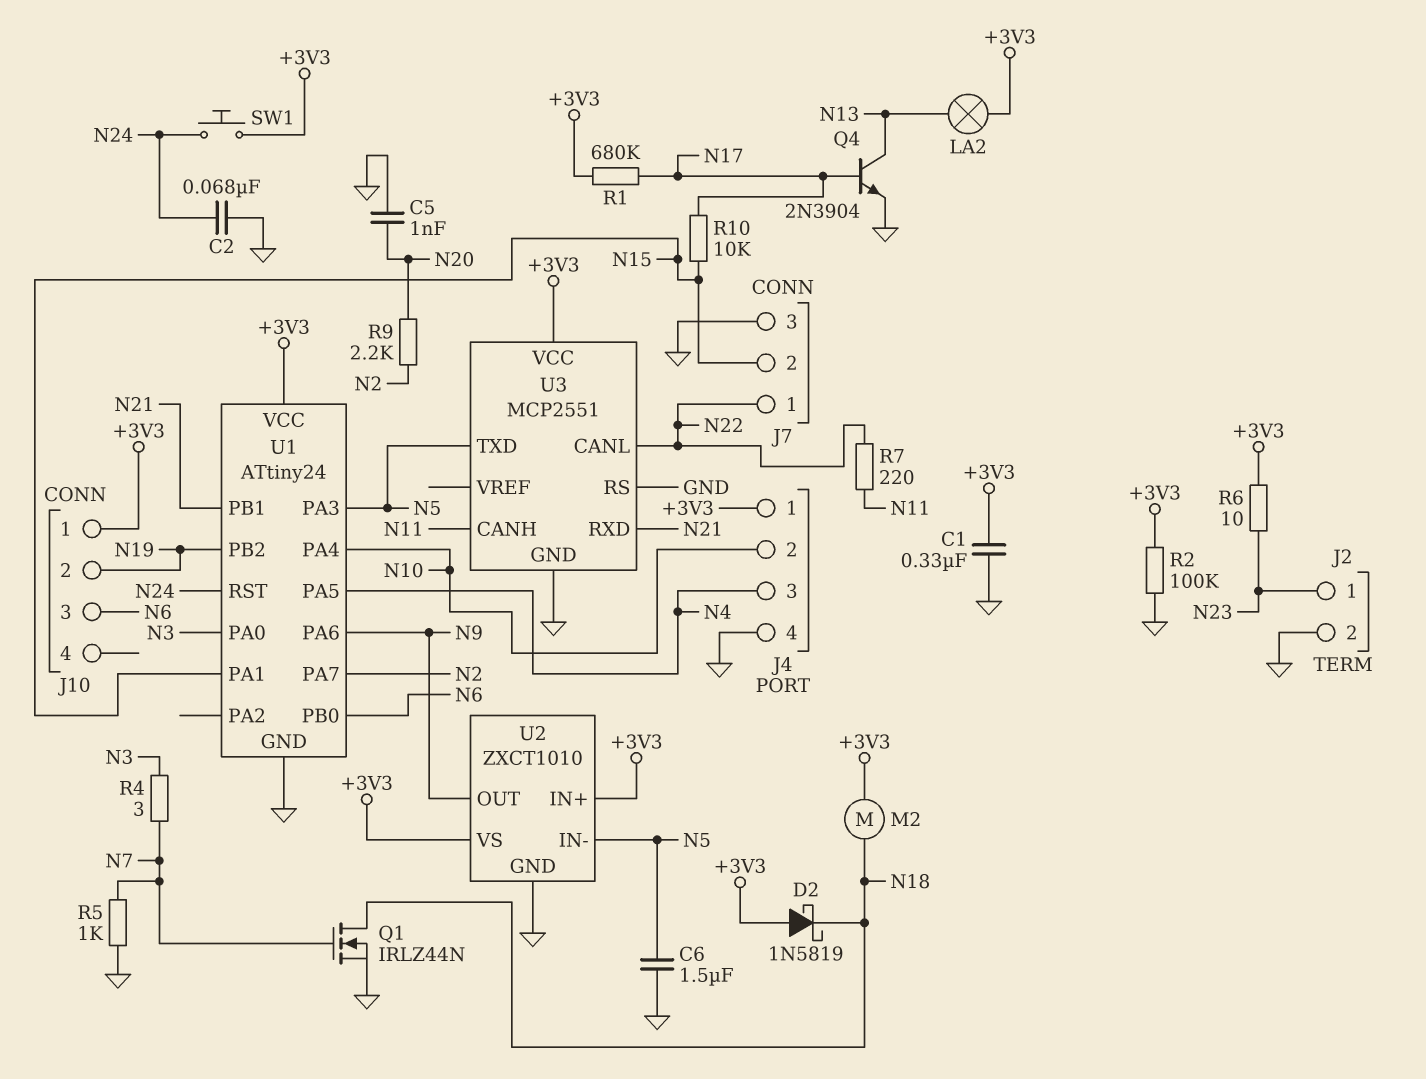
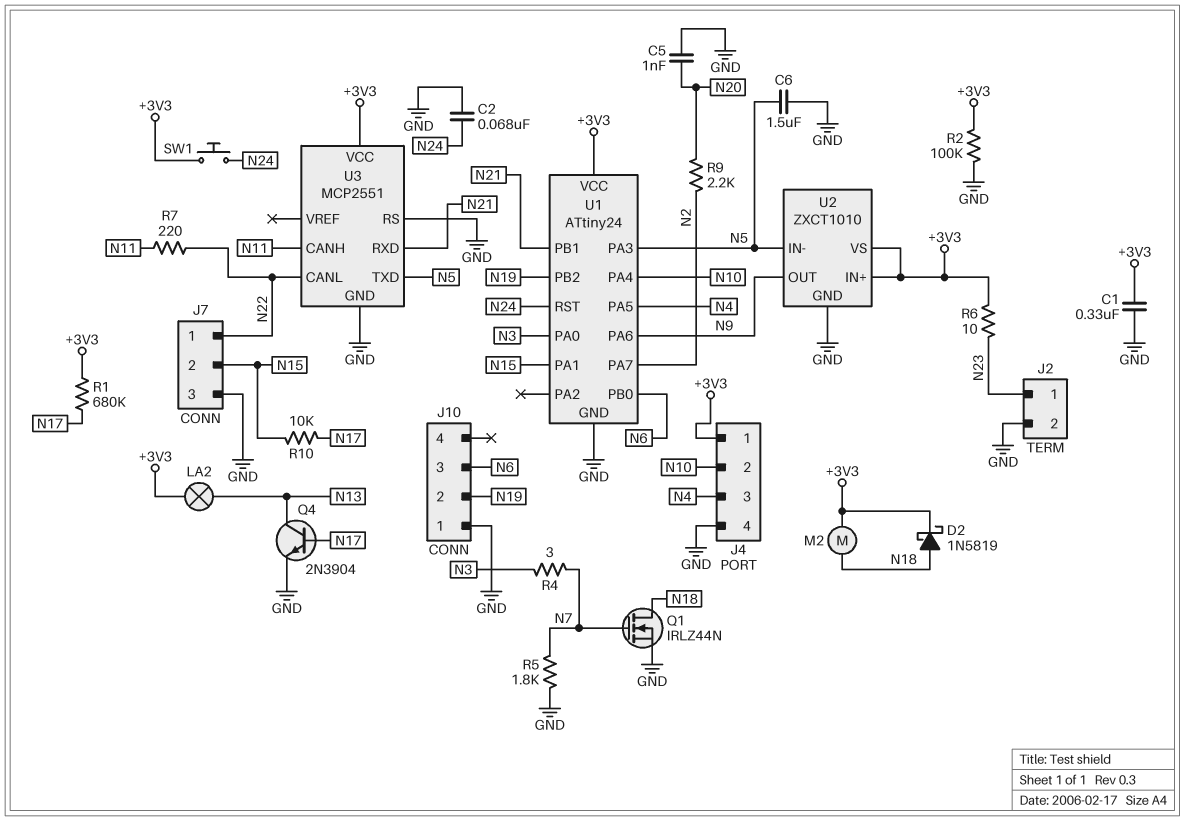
D2: schottky 1N5819 (A +3V3, K N18) -> schottky 1N5819 (A N18, K +3V3)
J10 pin 1: +3V3 -> GND
R5: 1k (GND, N7) -> 1.8k (GND, N7)

